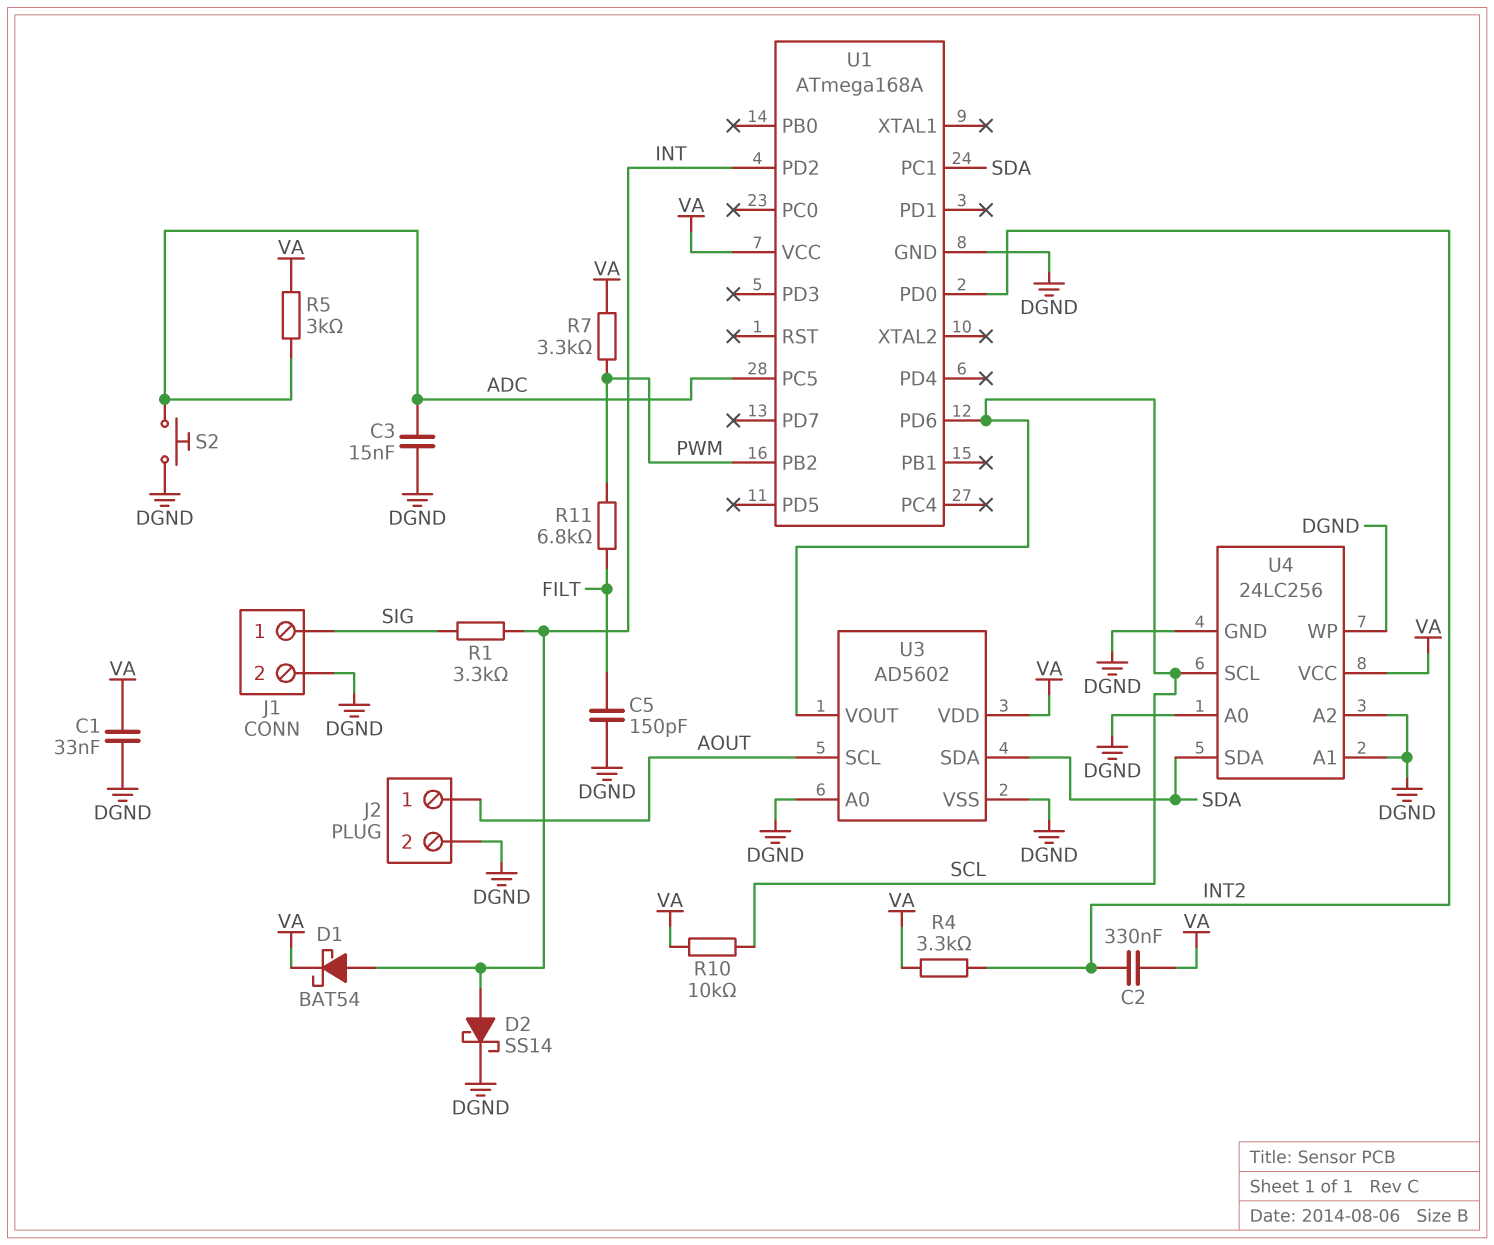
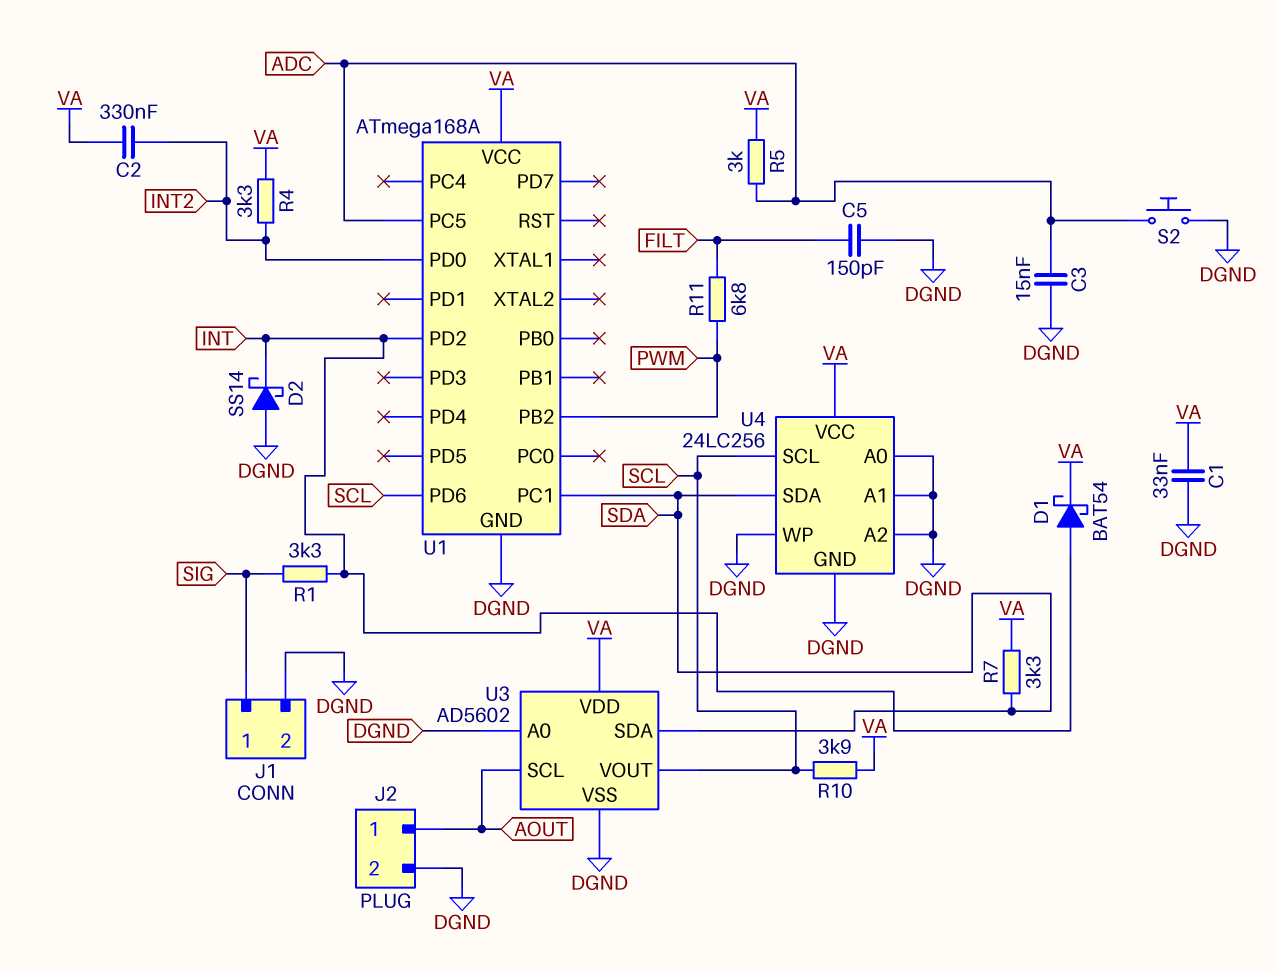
D2: schottky SS14 (A INT, K DGND) -> schottky SS14 (A DGND, K INT)
R7: 3.3k (PWM, VA) -> 3.3k (SDA, VA)
R10: 10k (SCL, VA) -> 3.9k (SCL, VA)

